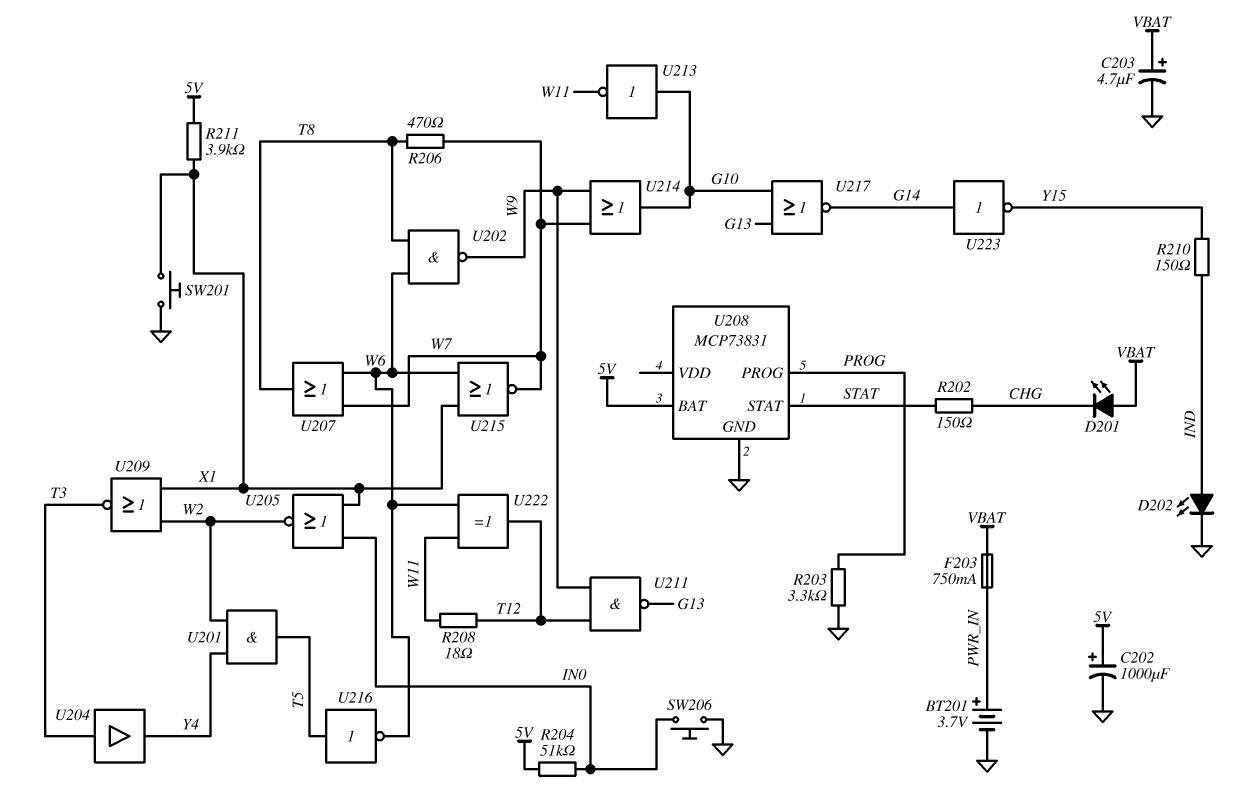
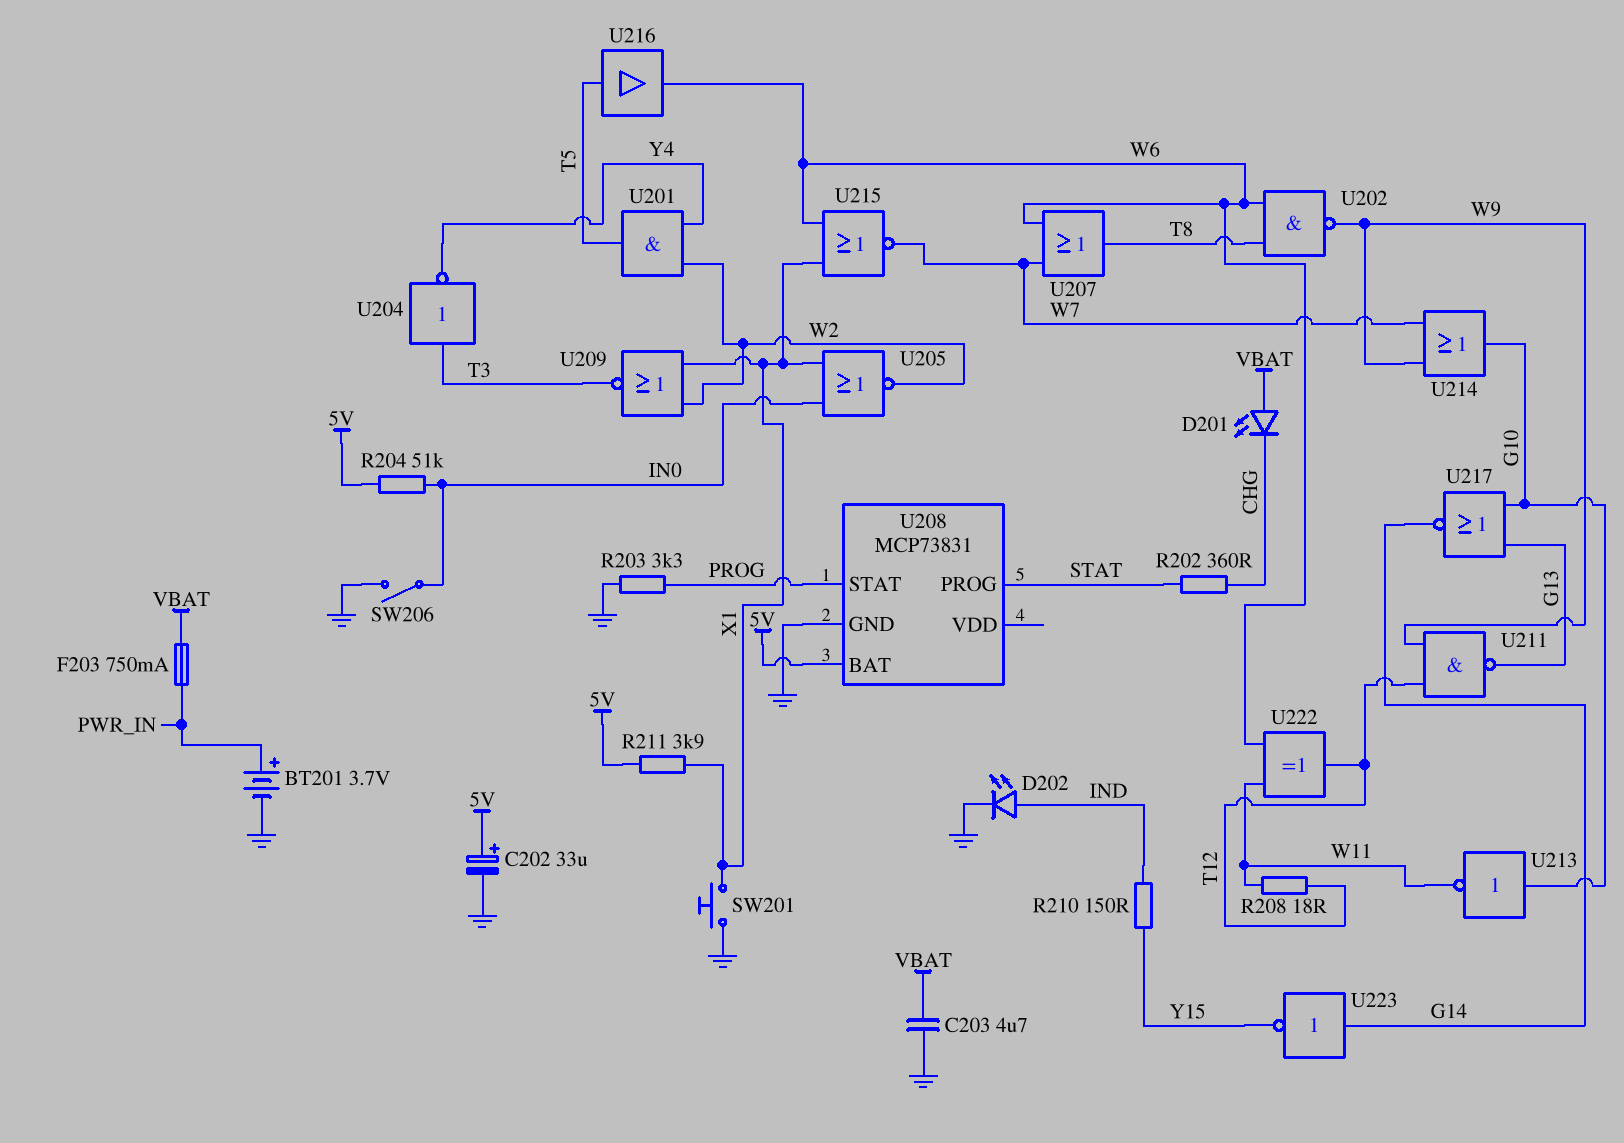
C202: 1000uF (plus 5V, minus GND) -> 33uF (plus 5V, minus GND)
C203: 4.7uF (plus VBAT, minus GND) -> 4.7uF (GND, VBAT)
R202: 150 (CHG, STAT) -> 360 (CHG, STAT)
R206: 470 (T8, W7) -> none
SW206: button (GND, IN0) -> switch (GND, IN0)
U204: buffer (in T3, out Y4) -> NOT (in T3, out Y4)
U208 pin PROG: PROG -> STAT
U208 pin STAT: STAT -> PROG
U216: NOT (in T5, out W6) -> buffer (in T5, out W6)

